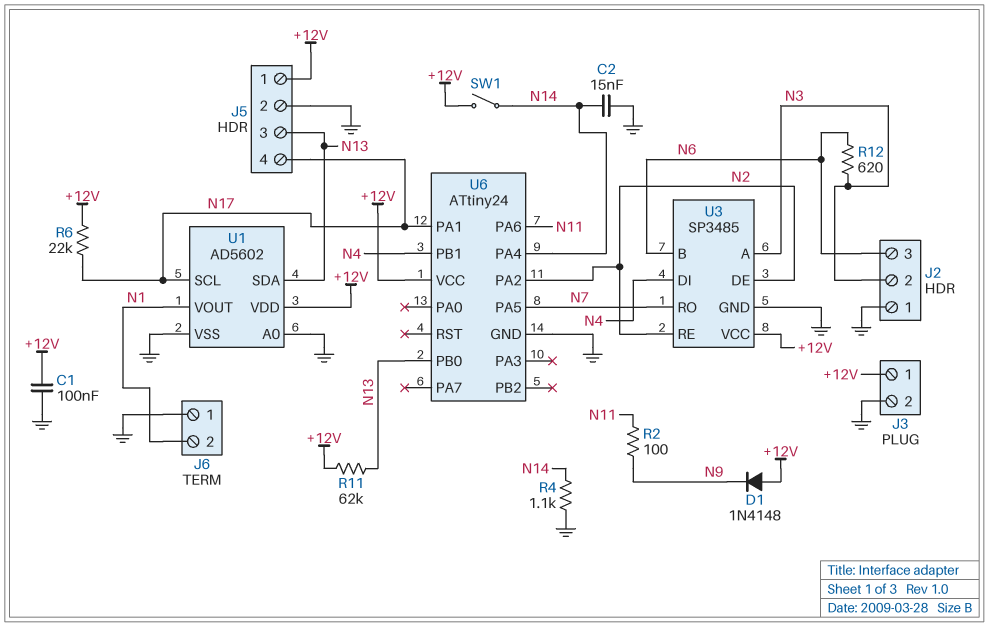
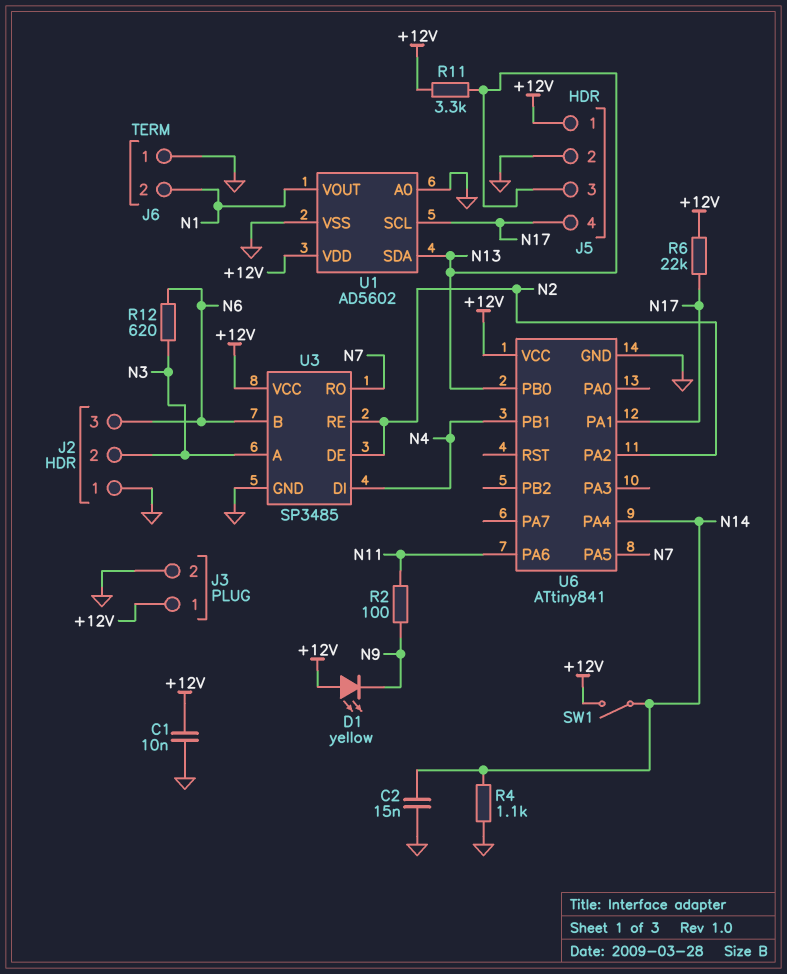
C1: 100nF (+12V, GND) -> 10nF (+12V, GND)
D1: diode 1N4148 (A +12V, K N9) -> LED yellow (A +12V, K N9)
R11: 62k (+12V, N13) -> 3.3k (+12V, N13)
U6: ATtiny24 -> ATtiny841

